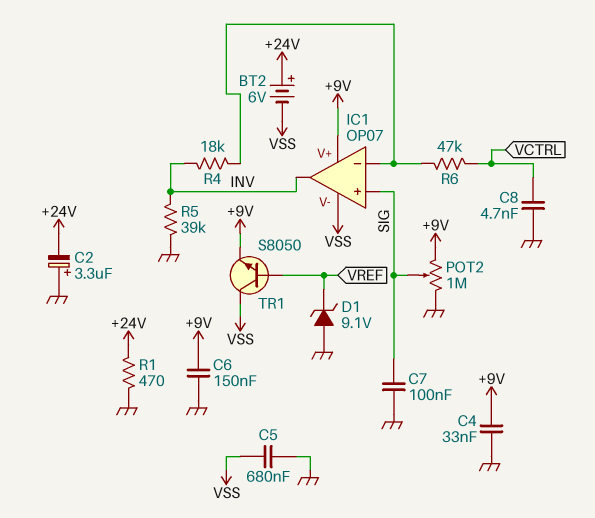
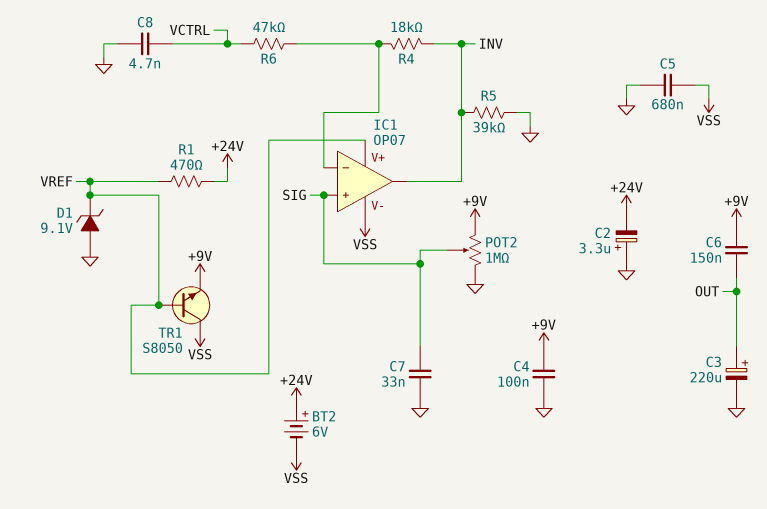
C3: none -> 220uF (plus OUT, minus GND)
C4: 33nF (+9V, GND) -> 100nF (+9V, GND)
C6: 150nF (+9V, GND) -> 150nF (+9V, OUT)
C7: 100nF (GND, SIG) -> 33nF (GND, SIG)
IC1 pin V+: +9V -> VREF
R1: 470 (+24V, GND) -> 470 (+24V, VREF)

